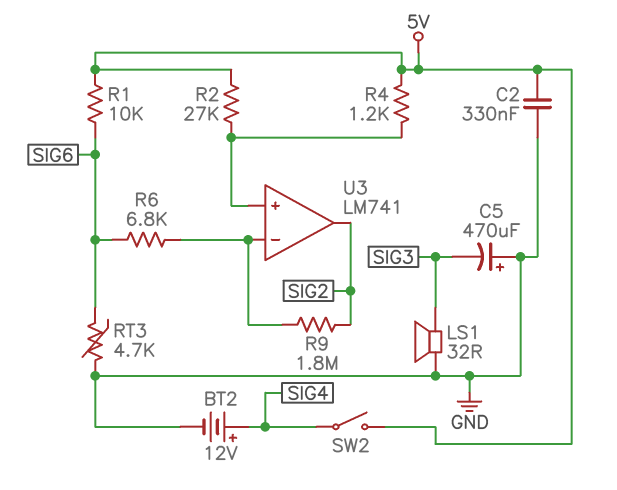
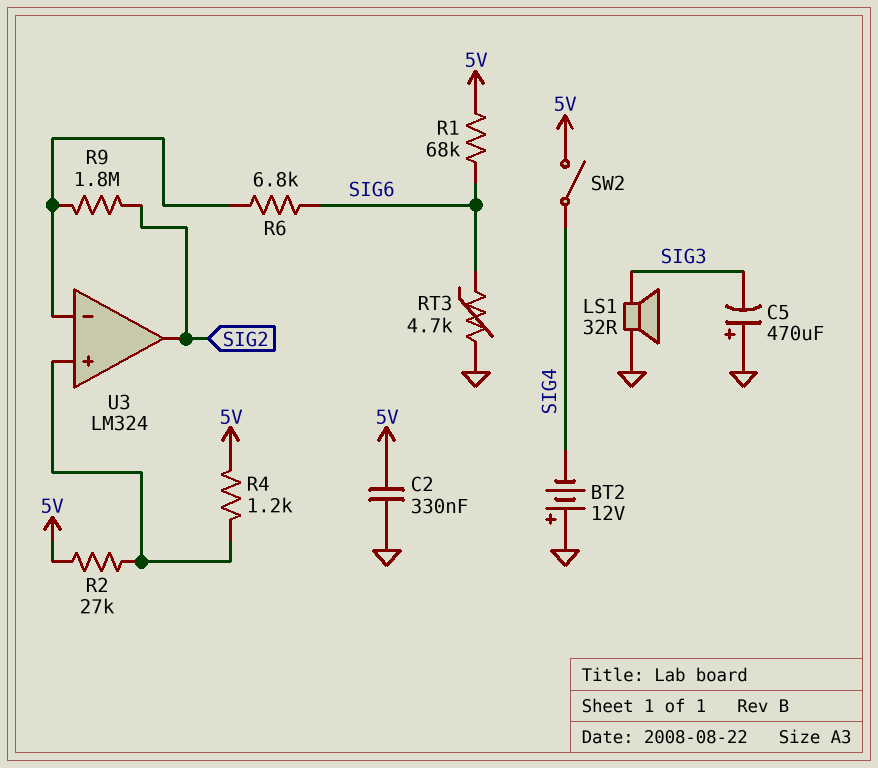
BT2: 12V (plus SIG4, minus GND) -> 12V (plus GND, minus SIG4)
R1: 10k (5V, SIG6) -> 68k (5V, SIG6)
U3: LM741 -> LM324

